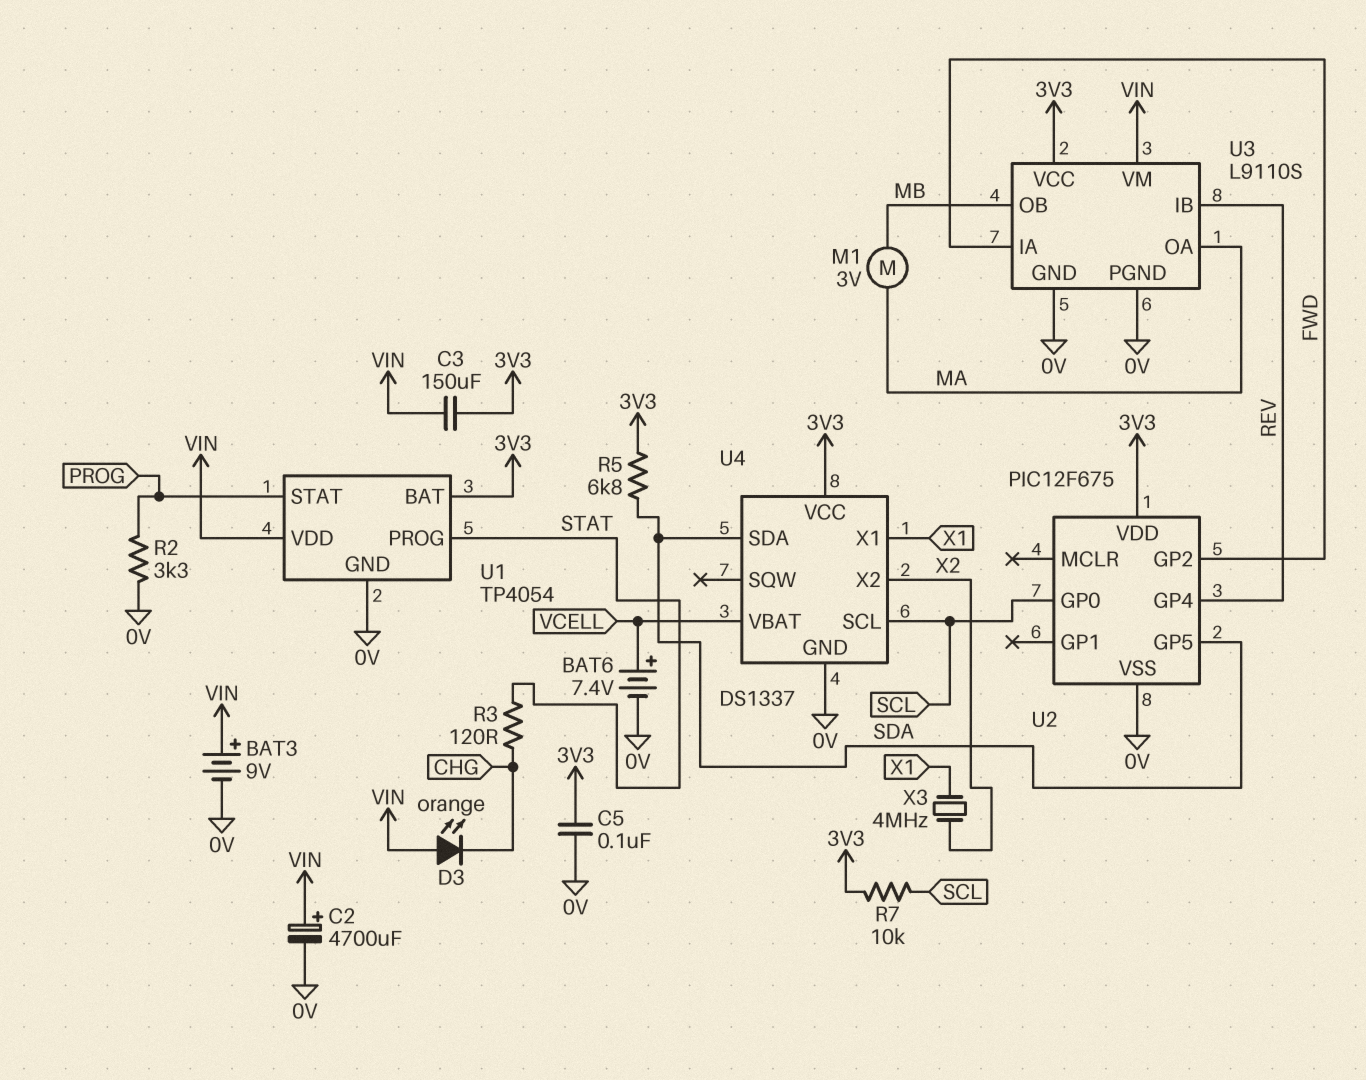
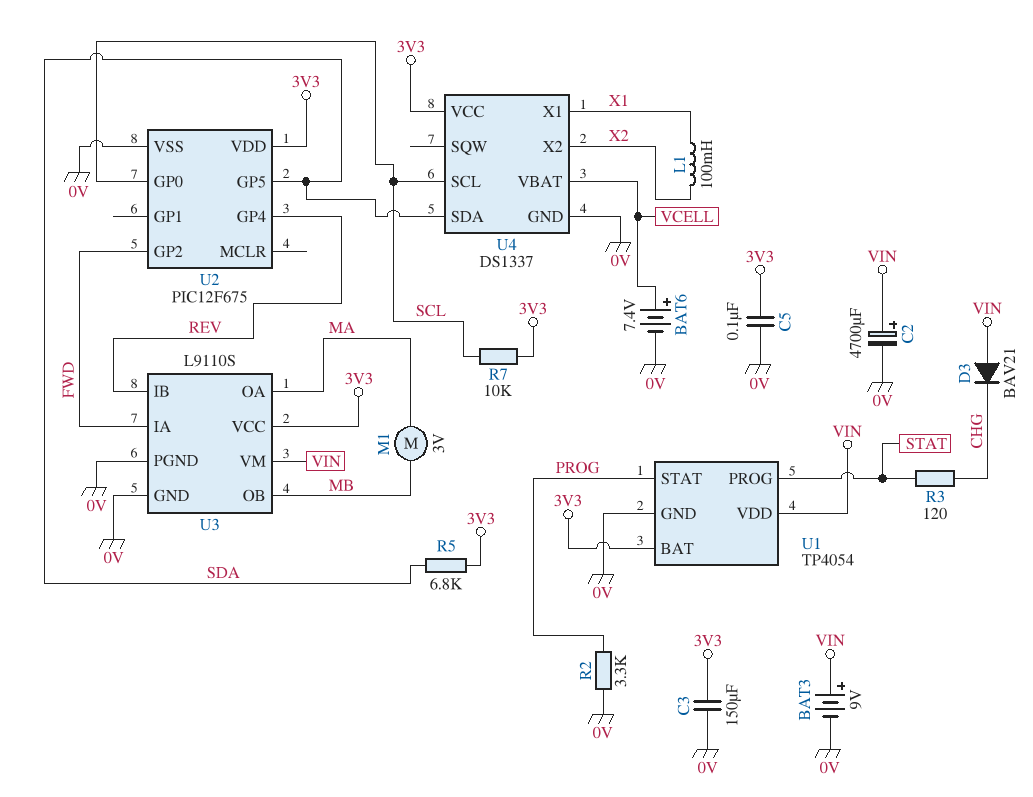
C3: 150uF (3V3, VIN) -> 150uF (0V, 3V3)
D3: LED orange (A VIN, K CHG) -> diode BAV21 (A VIN, K CHG)
L1: none -> 100mH (X1, X2)
X3: 4MHz (X1, X2) -> none

